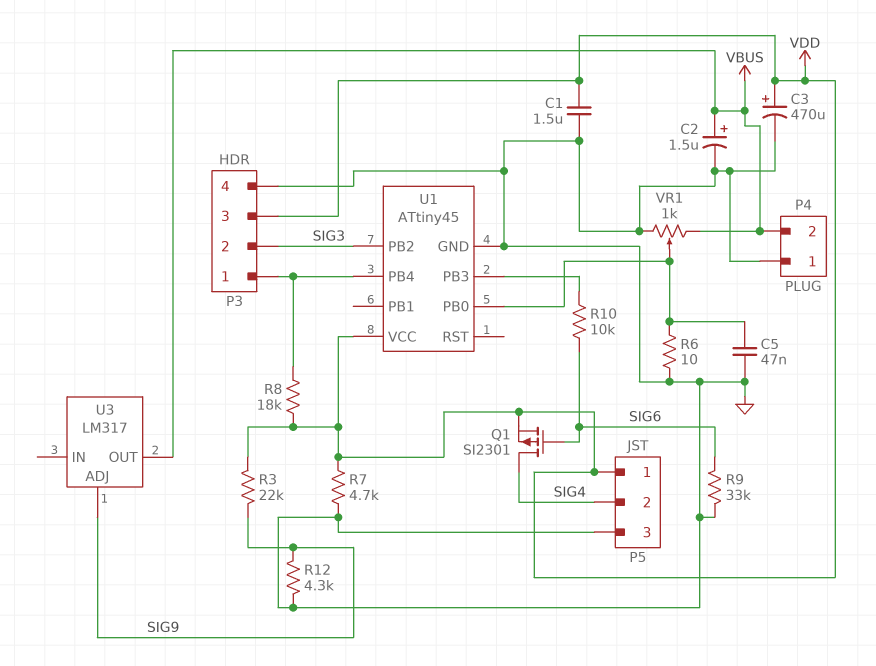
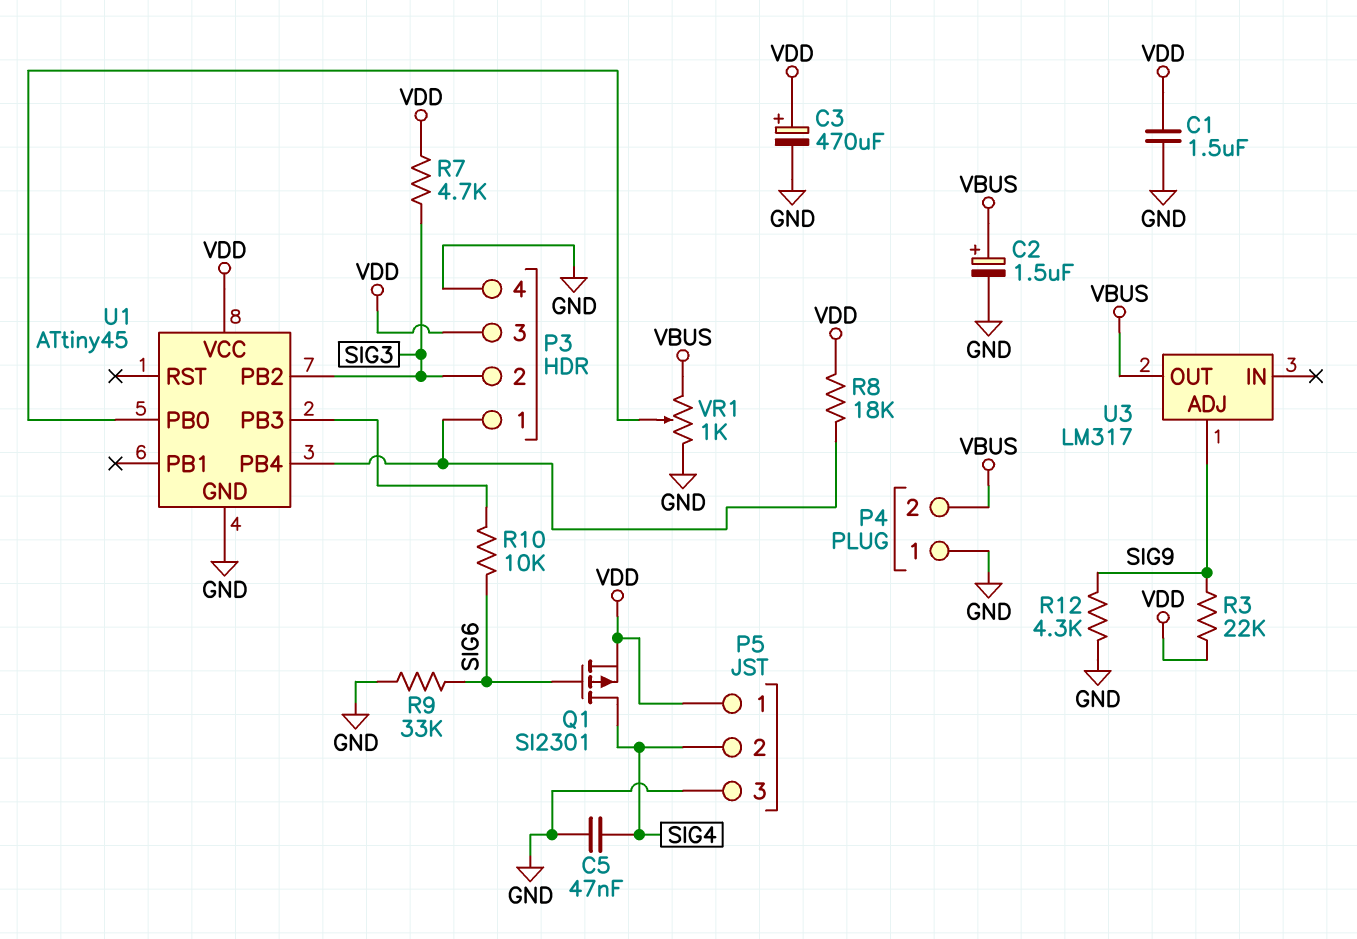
C5: 47nF (GND, U1/PB0) -> 47nF (GND, SIG4)
R6: 10 (GND, U1/PB0) -> none
R7: 4.7k (GND, VDD) -> 4.7k (SIG3, VDD)

